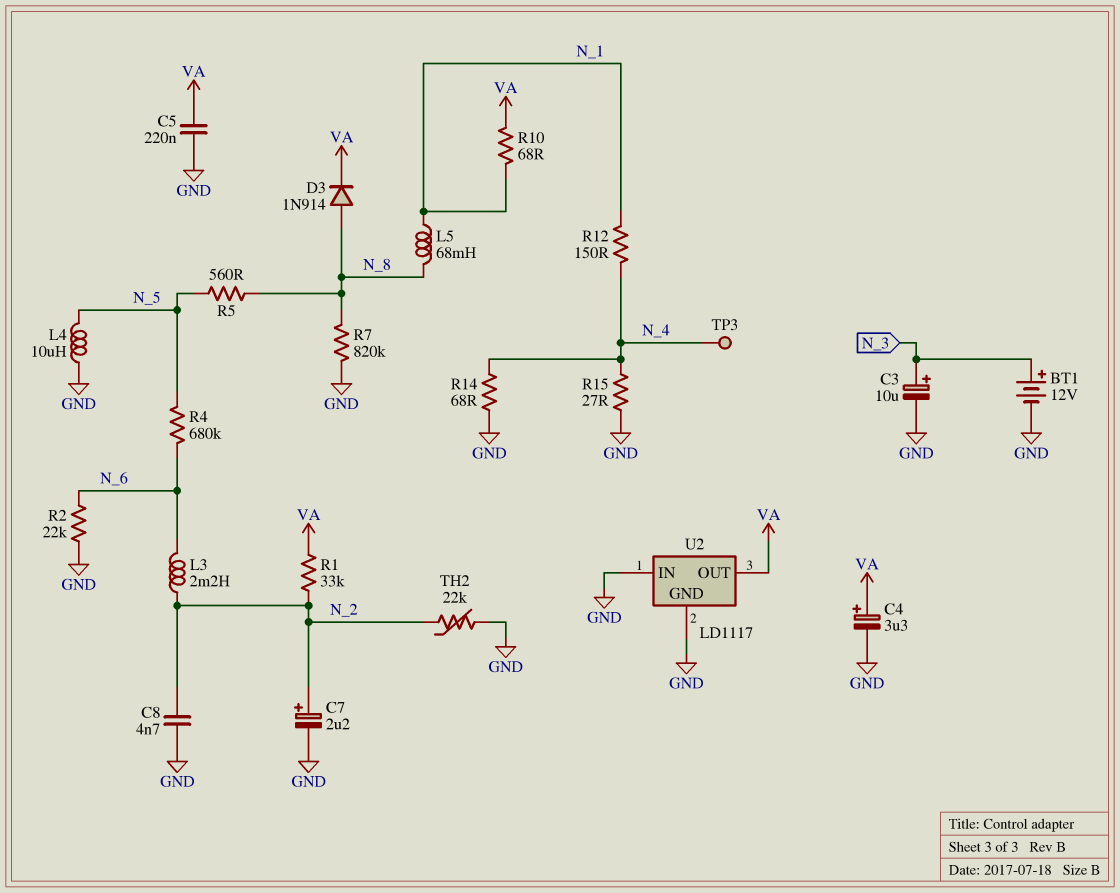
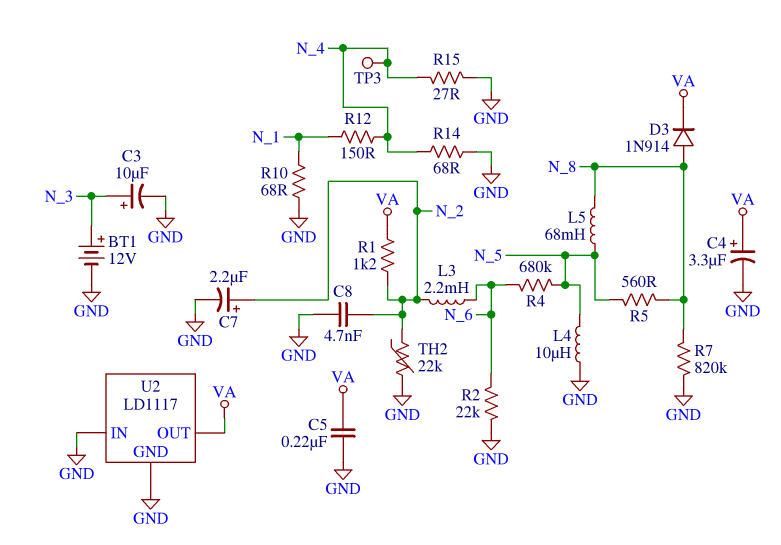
L5: 68mH (N_1, N_8) -> 68mH (N_5, N_8)
R1: 33k (N_2, VA) -> 1.2k (N_2, VA)
R10: 68 (N_1, VA) -> 68 (GND, N_1)

